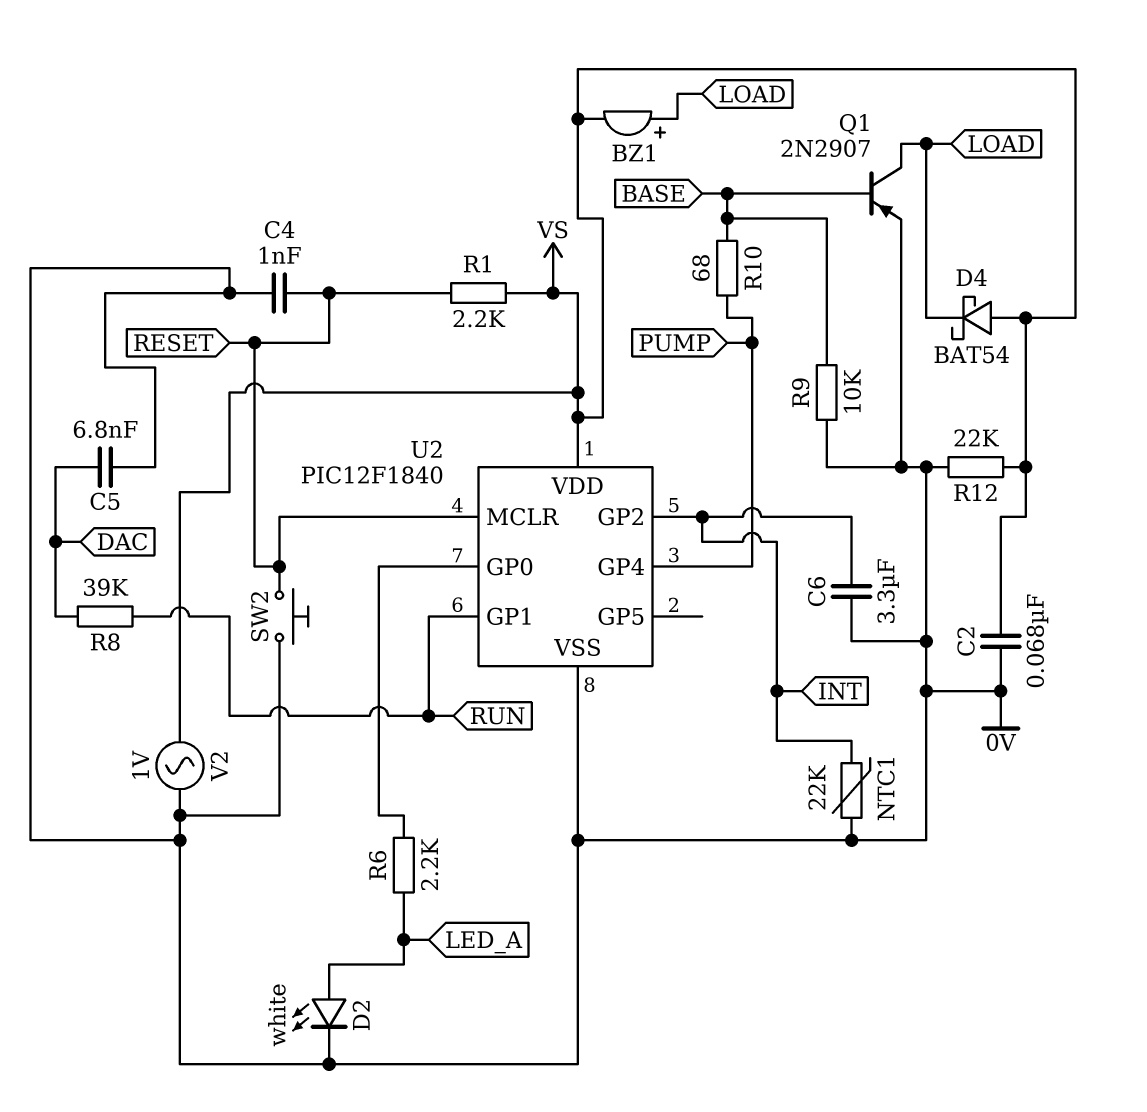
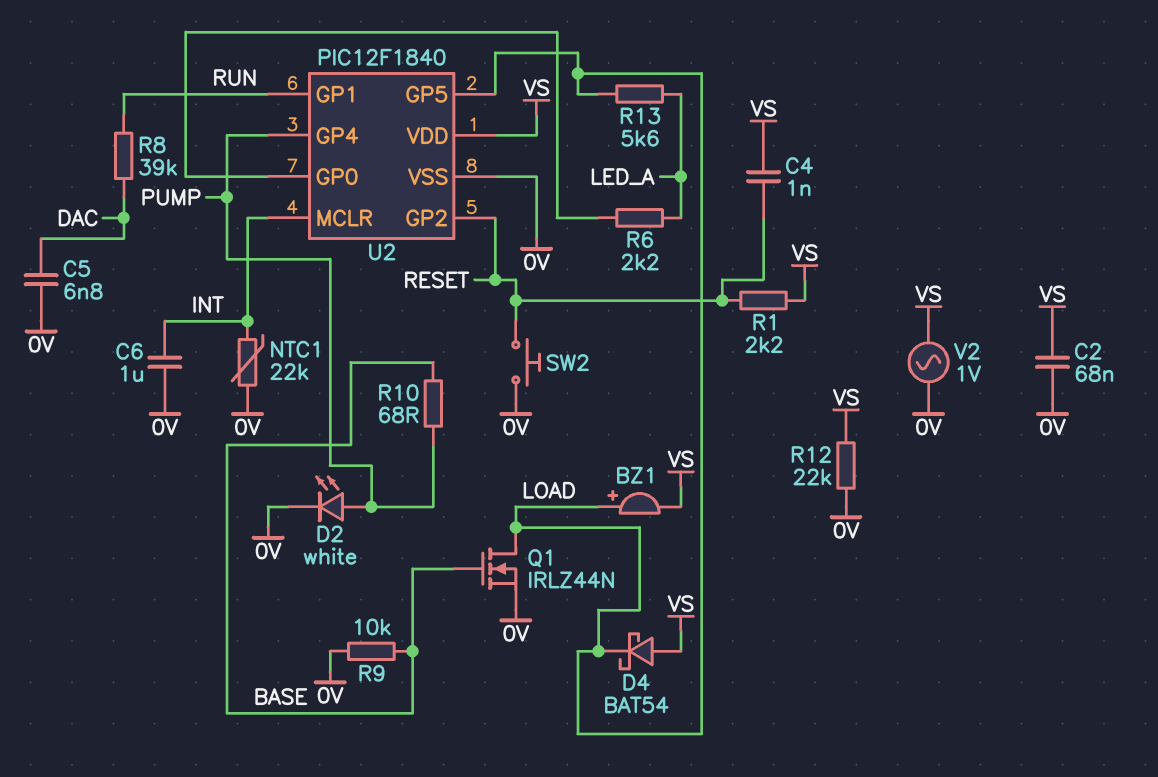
C4: 1nF (0V, RESET) -> 1nF (RESET, VS)
C6: 3.3uF (0V, INT) -> 1uF (0V, INT)
D2: LED white (A LED_A, K 0V) -> LED white (A PUMP, K 0V)
Q1: PNP 2N2907 (B BASE, C LOAD, E 0V) -> NMOS IRLZ44N (G BASE, D LOAD, S 0V)
R13: none -> 5.6k (LED_A, LOAD)
U2 pin GP2: INT -> RESET
U2 pin GP5: none -> LOAD
U2 pin MCLR: RESET -> INT

